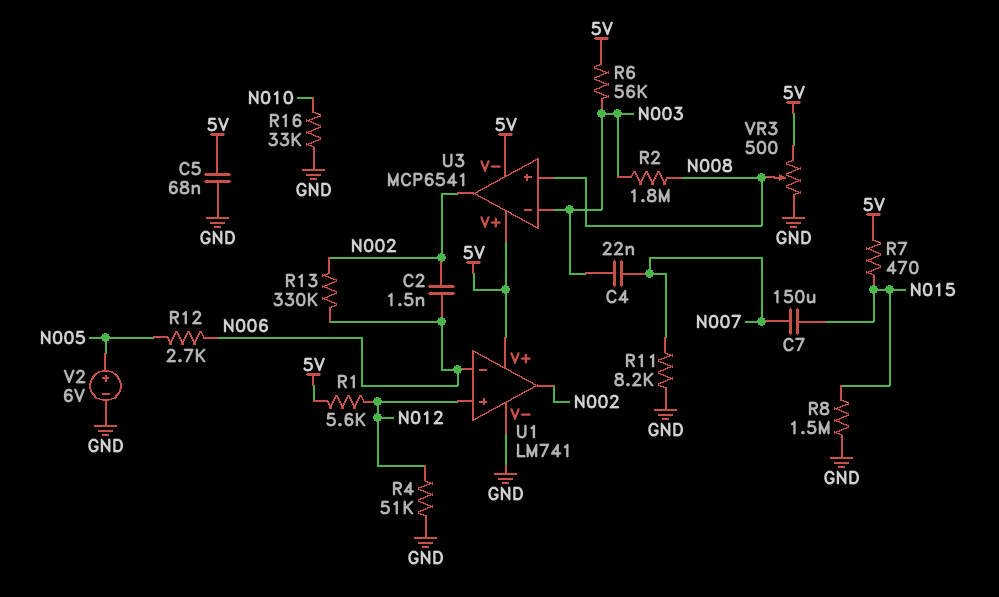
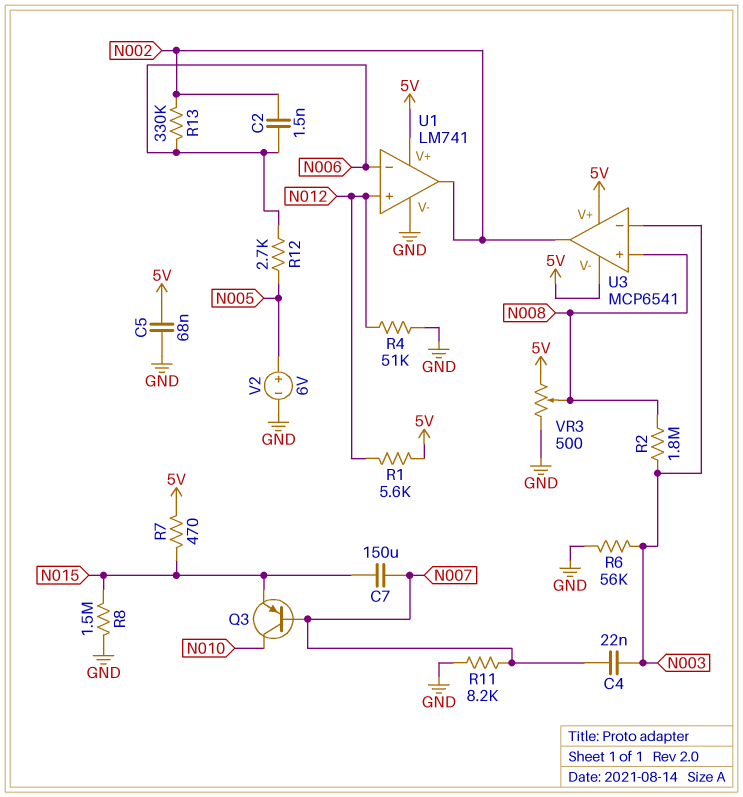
Q3: none -> PNP (B N007, C N010, E N015)
R6: 56k (5V, N003) -> 56k (GND, N003)
R16: 33k (GND, N010) -> none

